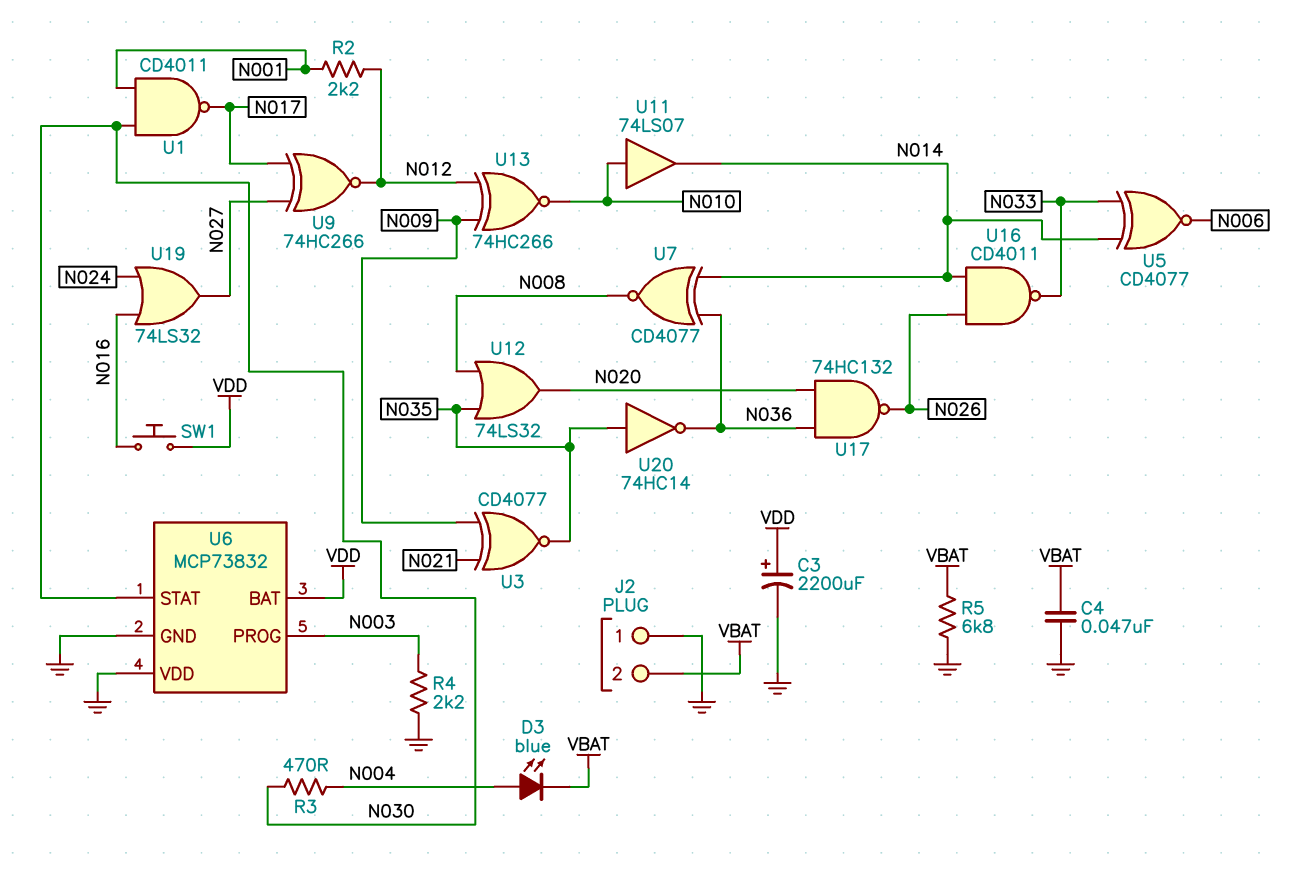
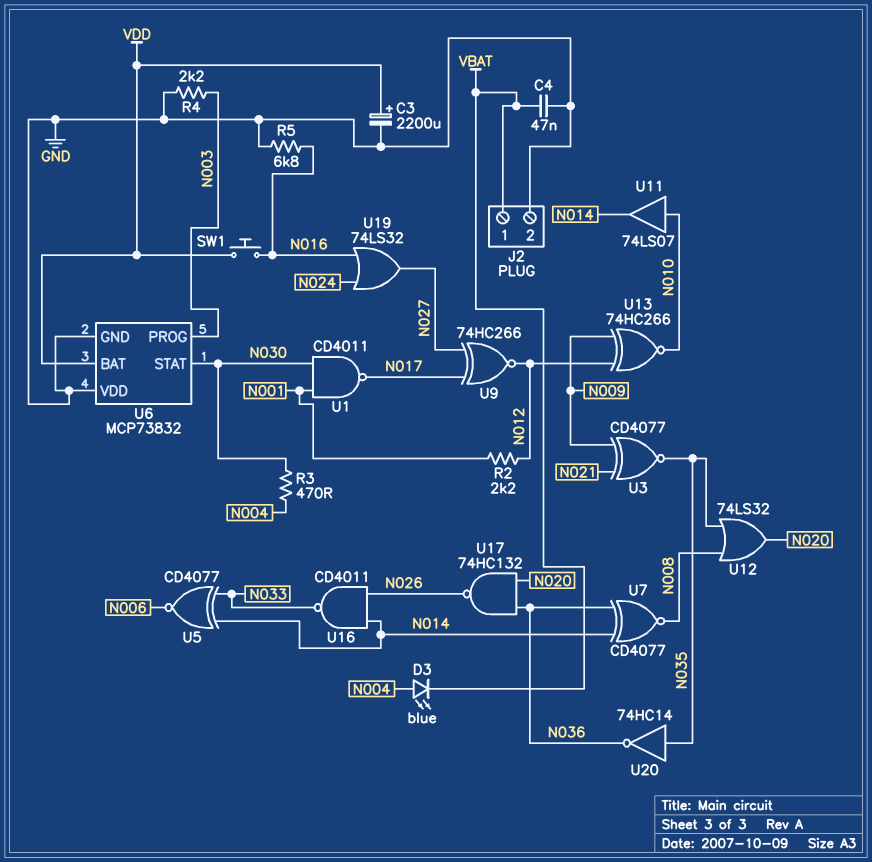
J2 pin 1: GND -> VBAT
J2 pin 2: VBAT -> GND
R5: 6.8k (GND, VBAT) -> 6.8k (GND, N016)

